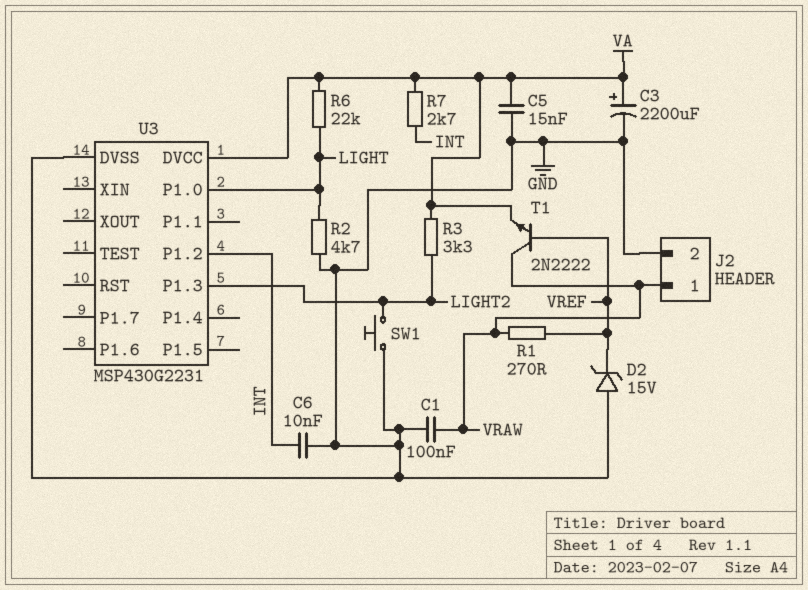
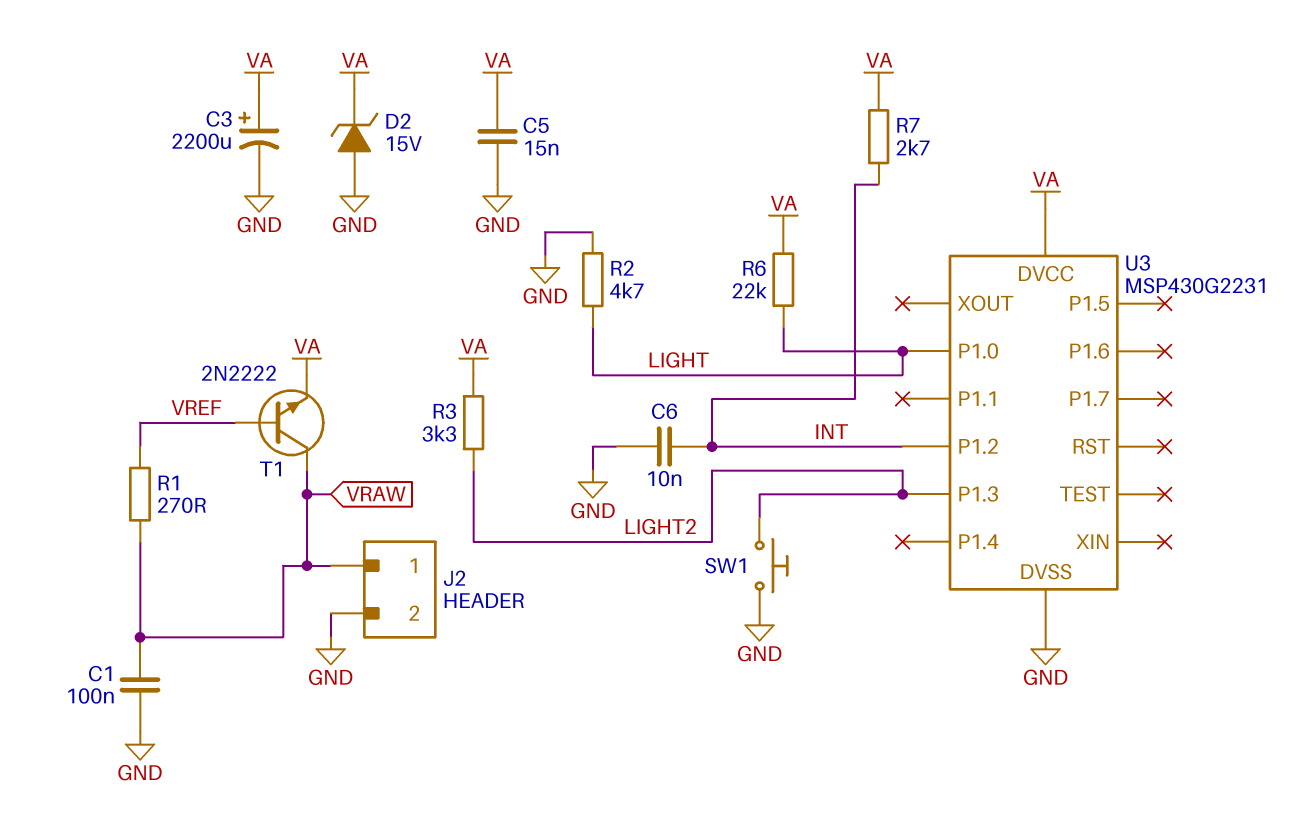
D2: zener 15V (A GND, K VREF) -> zener 15V (A GND, K VA)

